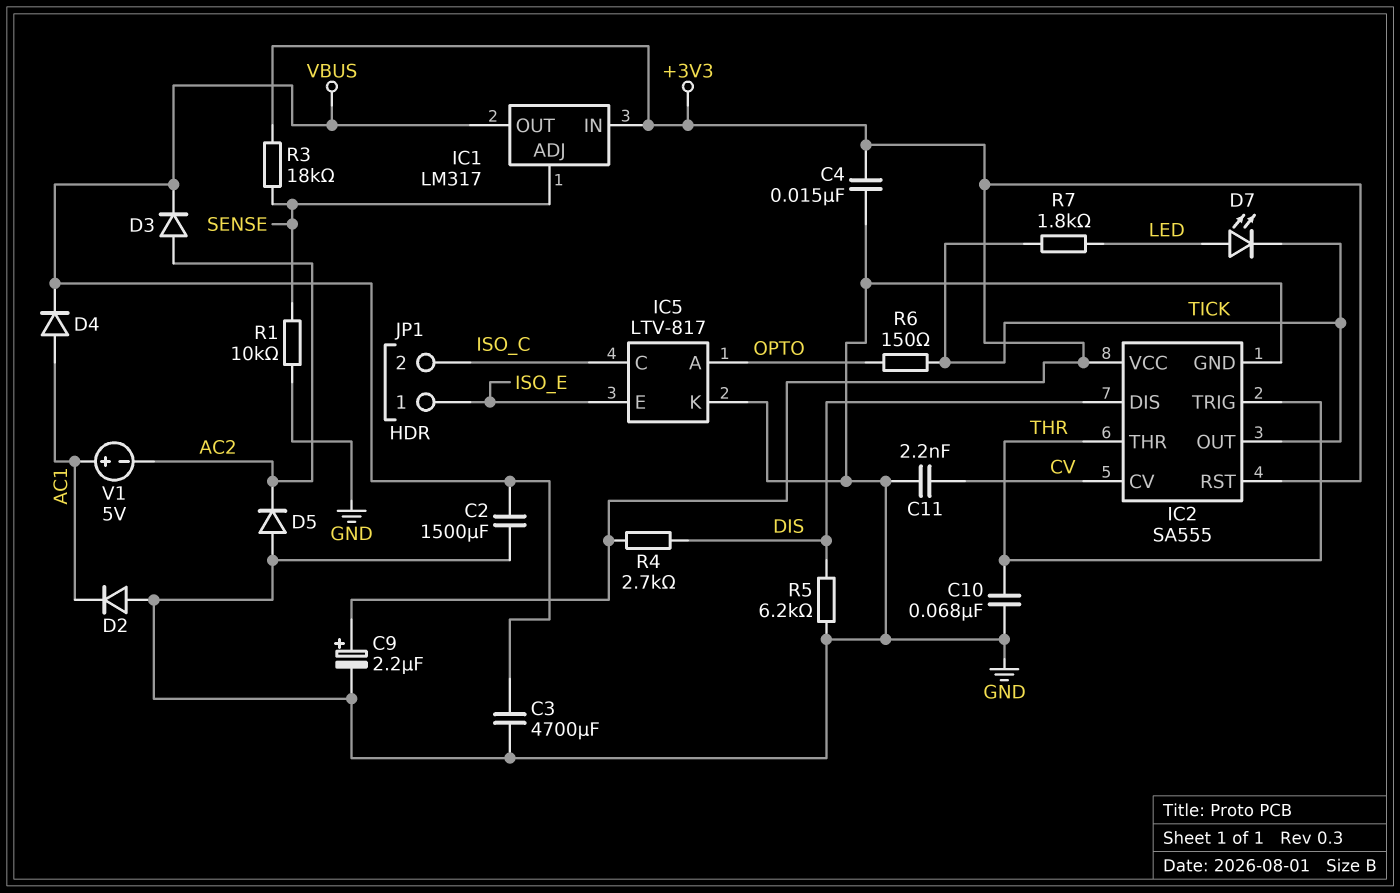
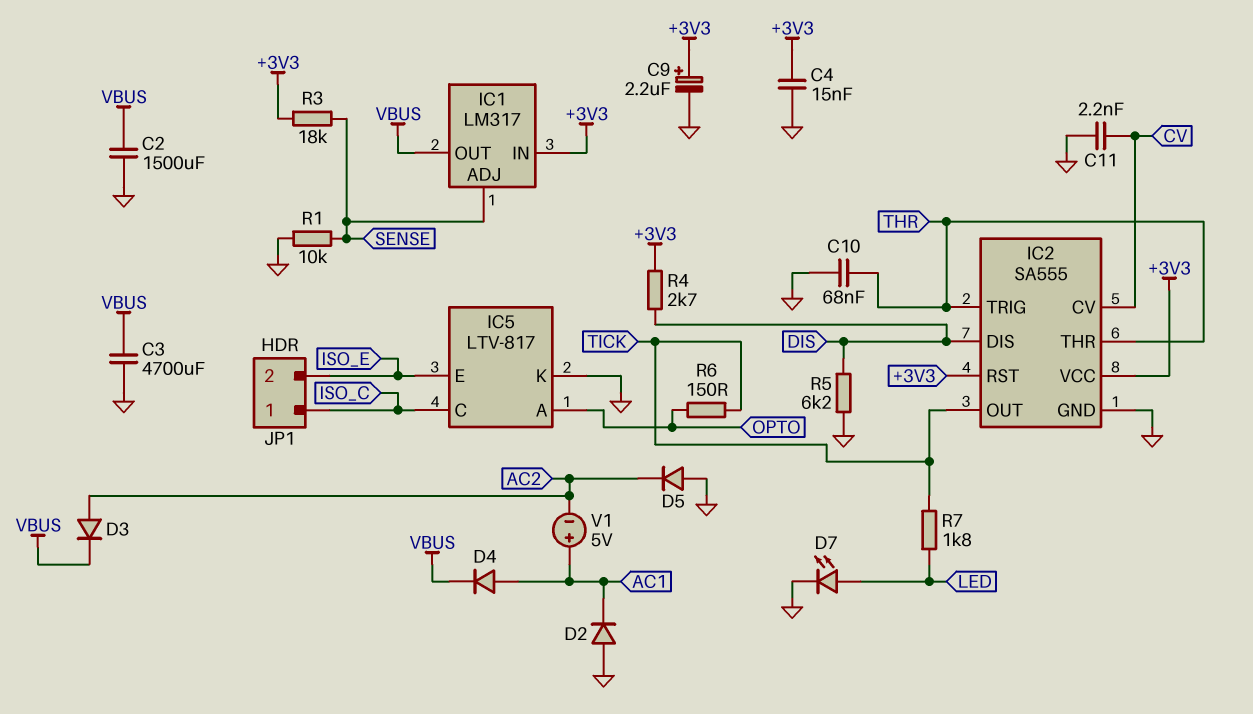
D7: LED (A LED, K TICK) -> LED (A LED, K GND)
JP1 pin 1: ISO_E -> ISO_C
JP1 pin 2: ISO_C -> ISO_E

